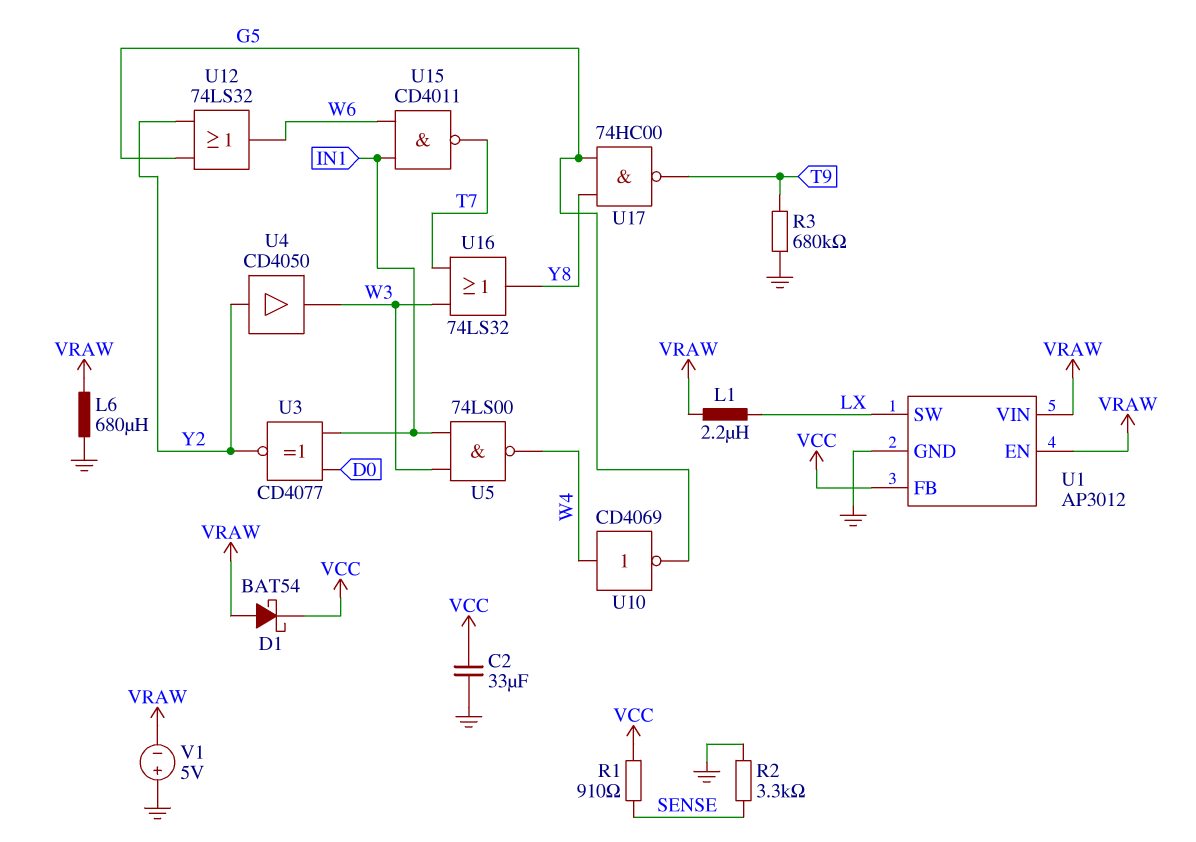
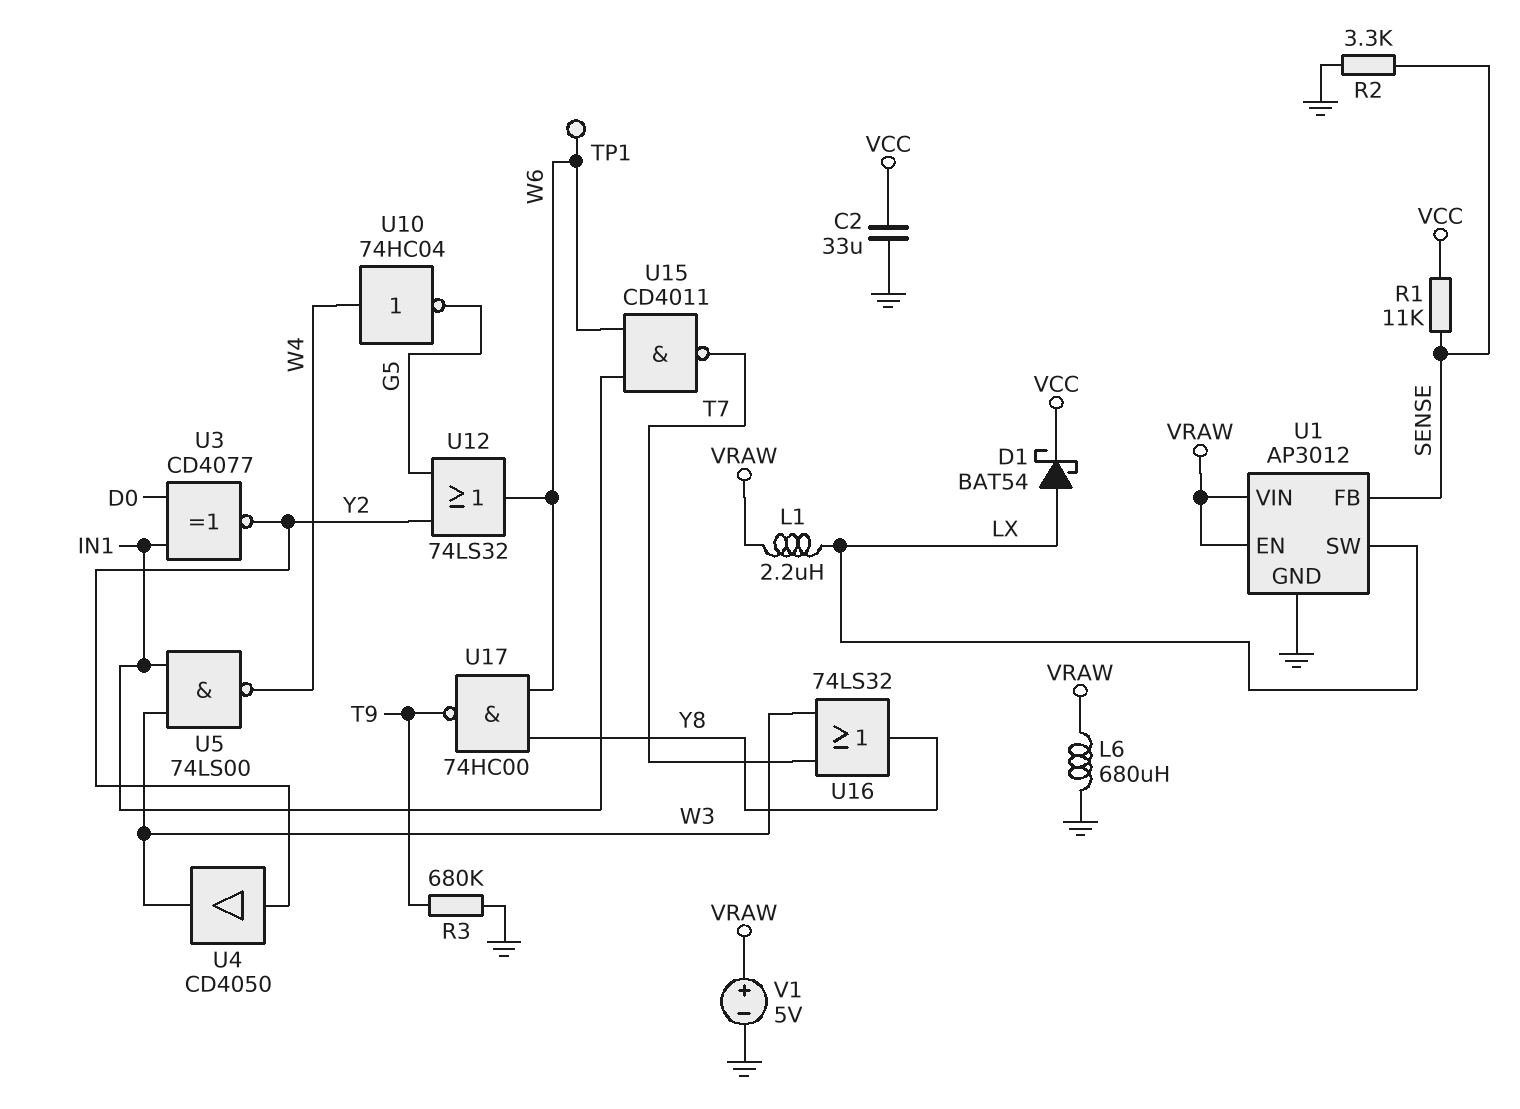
D1: schottky BAT54 (A VRAW, K VCC) -> schottky BAT54 (A LX, K VCC)
R1: 910 (SENSE, VCC) -> 11k (SENSE, VCC)
TP1: none -> test point (W6)
U1 pin FB: VCC -> SENSE
U10: NOT CD4069 (in W4, out G5) -> NOT 74HC04 (in W4, out G5)
U17: NAND 74HC00 (in G5, in Y8, out T9) -> NAND 74HC00 (in W6, in Y8, out T9)
V1: 5V (plus GND, minus VRAW) -> 5V (plus VRAW, minus GND)

